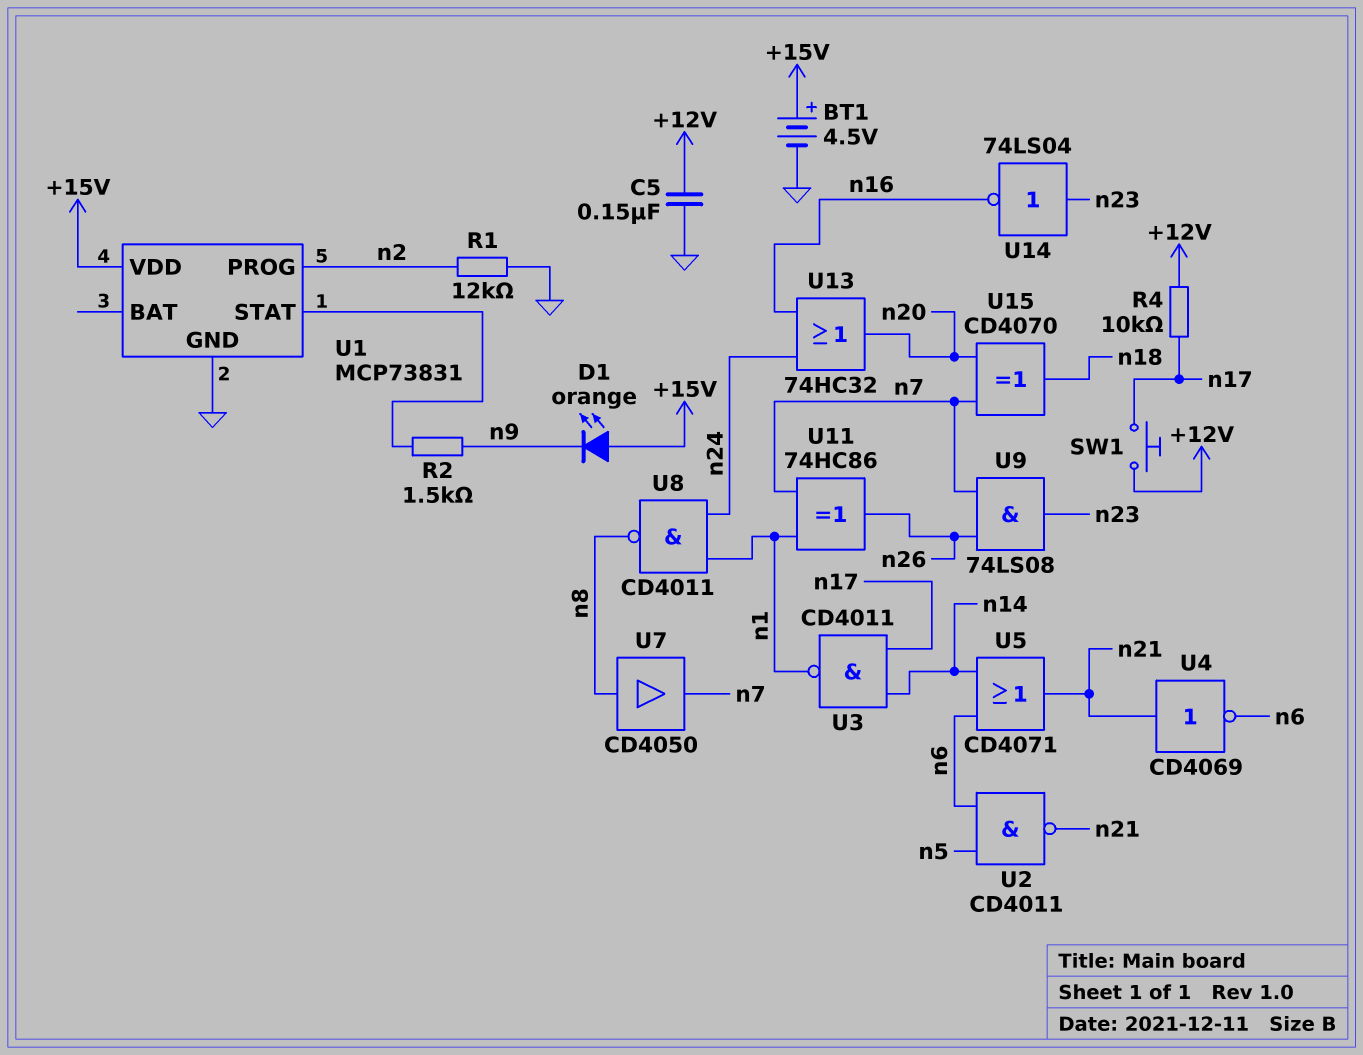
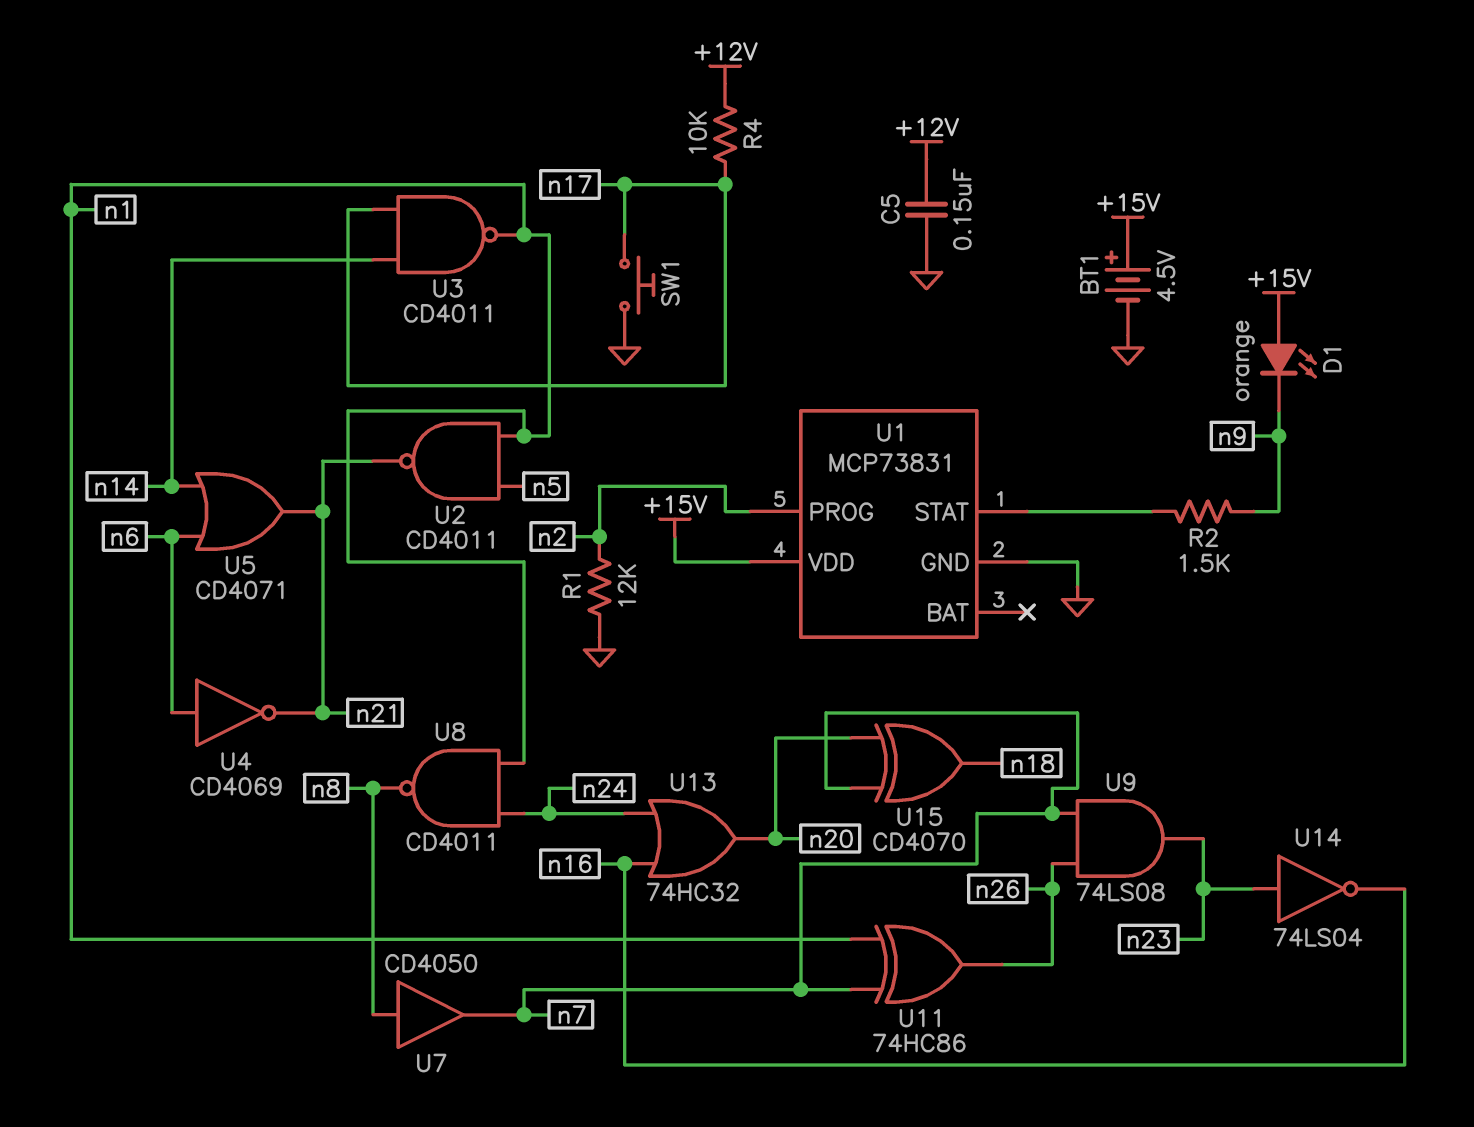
SW1: button (+12V, n17) -> button (GND, n17)
U2: NAND CD4011 (in n5, in n6, out n21) -> NAND CD4011 (in n1, in n5, out n21)
U4: NOT CD4069 (in n21, out n6) -> NOT CD4069 (in n6, out n21)

